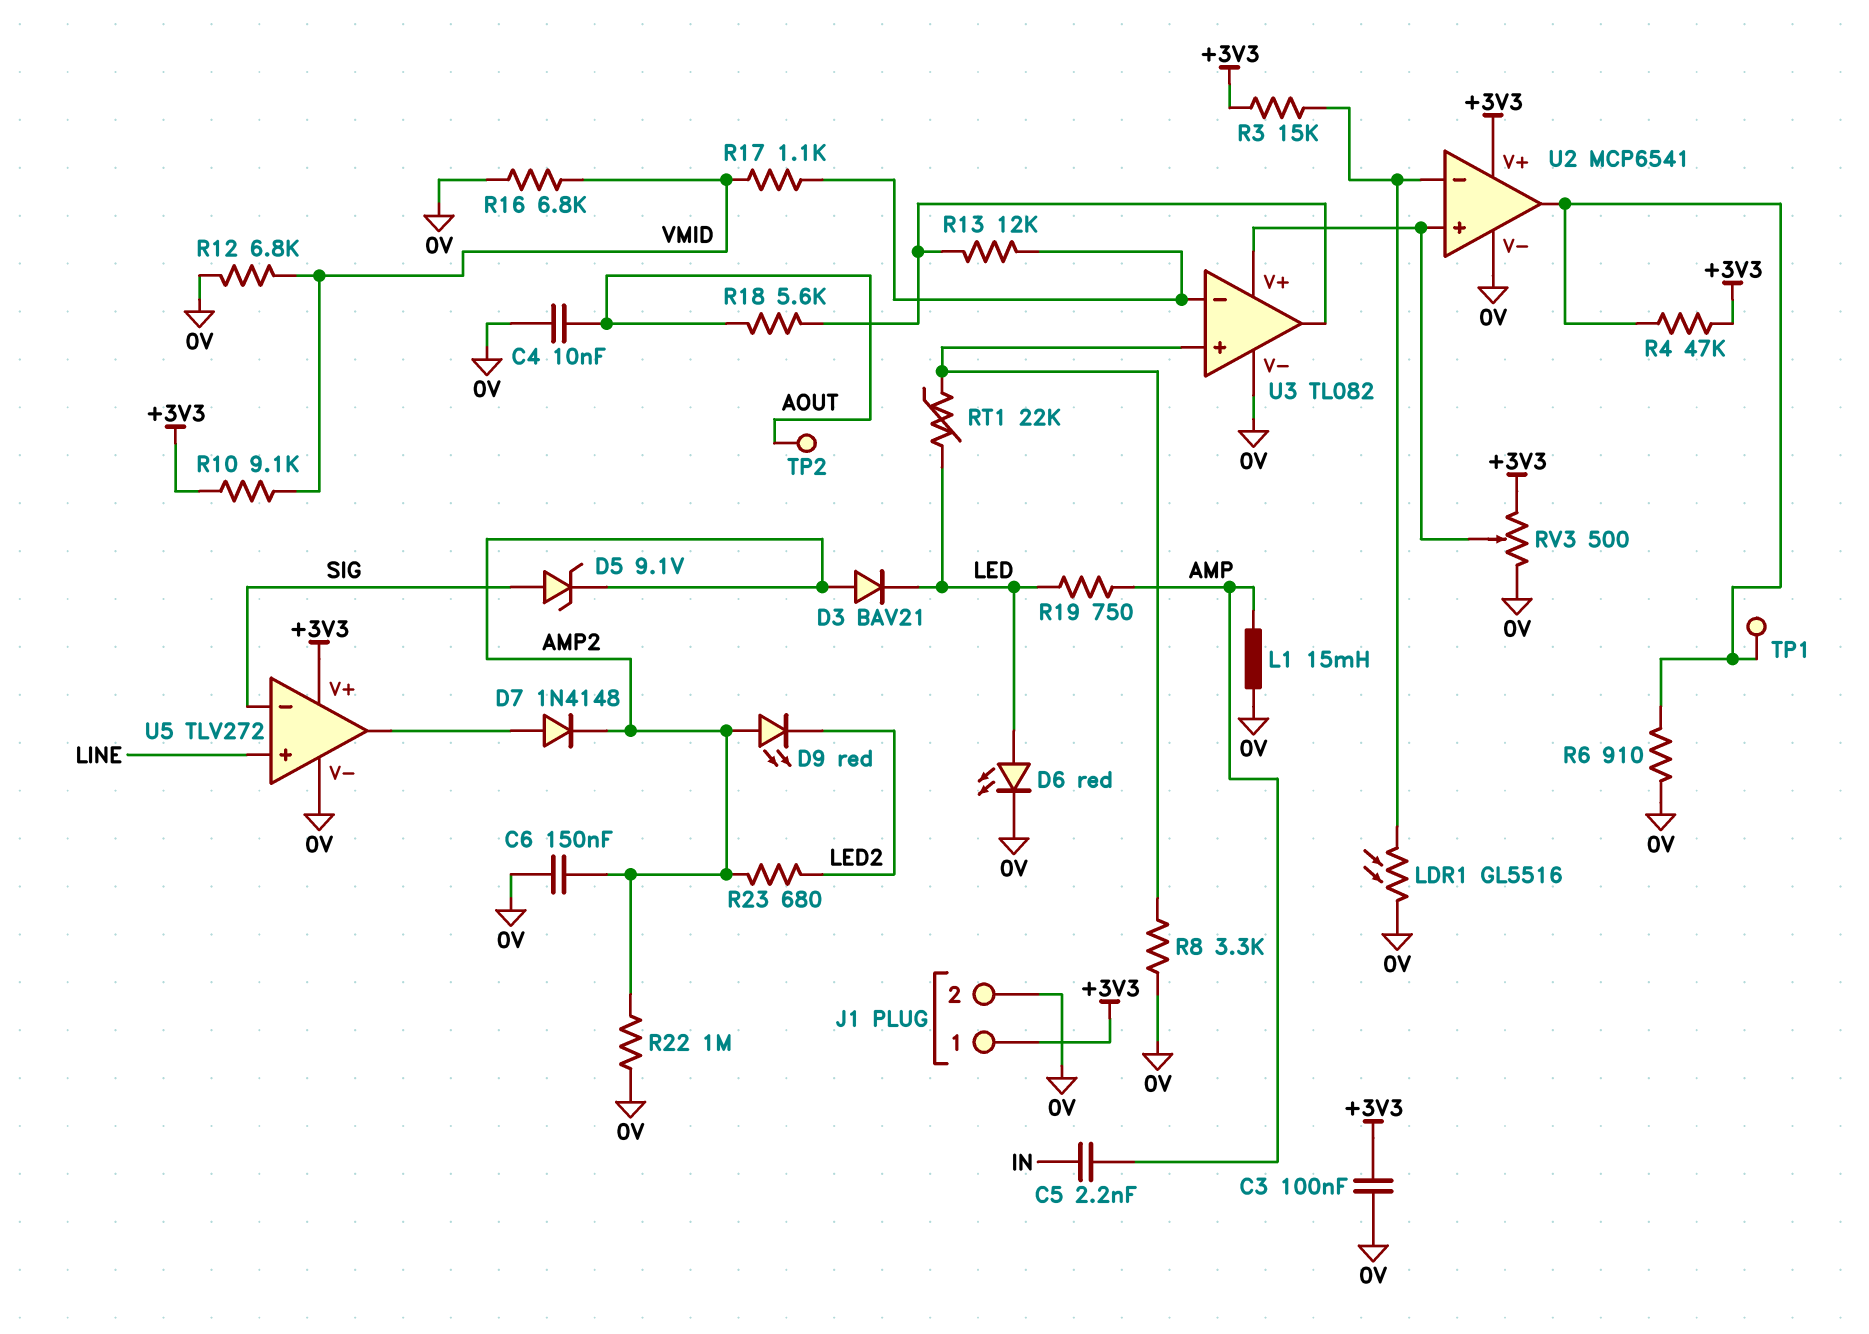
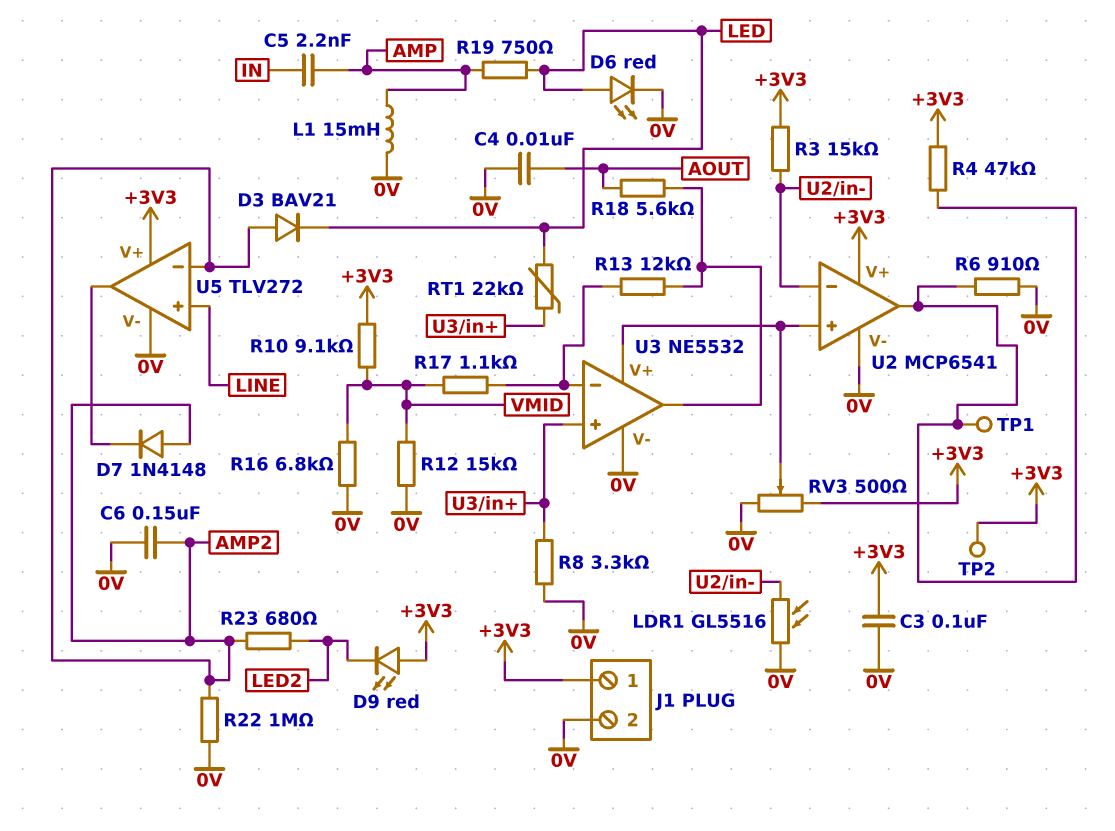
D5: zener 9.1V (A SIG, K AMP2) -> none
D7: diode 1N4148 (A U5/out, K AMP2) -> diode 1N4148 (A AMP2, K U5/out)
D9: LED red (A AMP2, K LED2) -> LED red (A +3V3, K LED2)
R12: 6.8k (0V, VMID) -> 15k (0V, VMID)
TP2: test point (AOUT) -> test point (+3V3)
U3: TL082 -> NE5532
U5 pin in-: SIG -> AMP2

